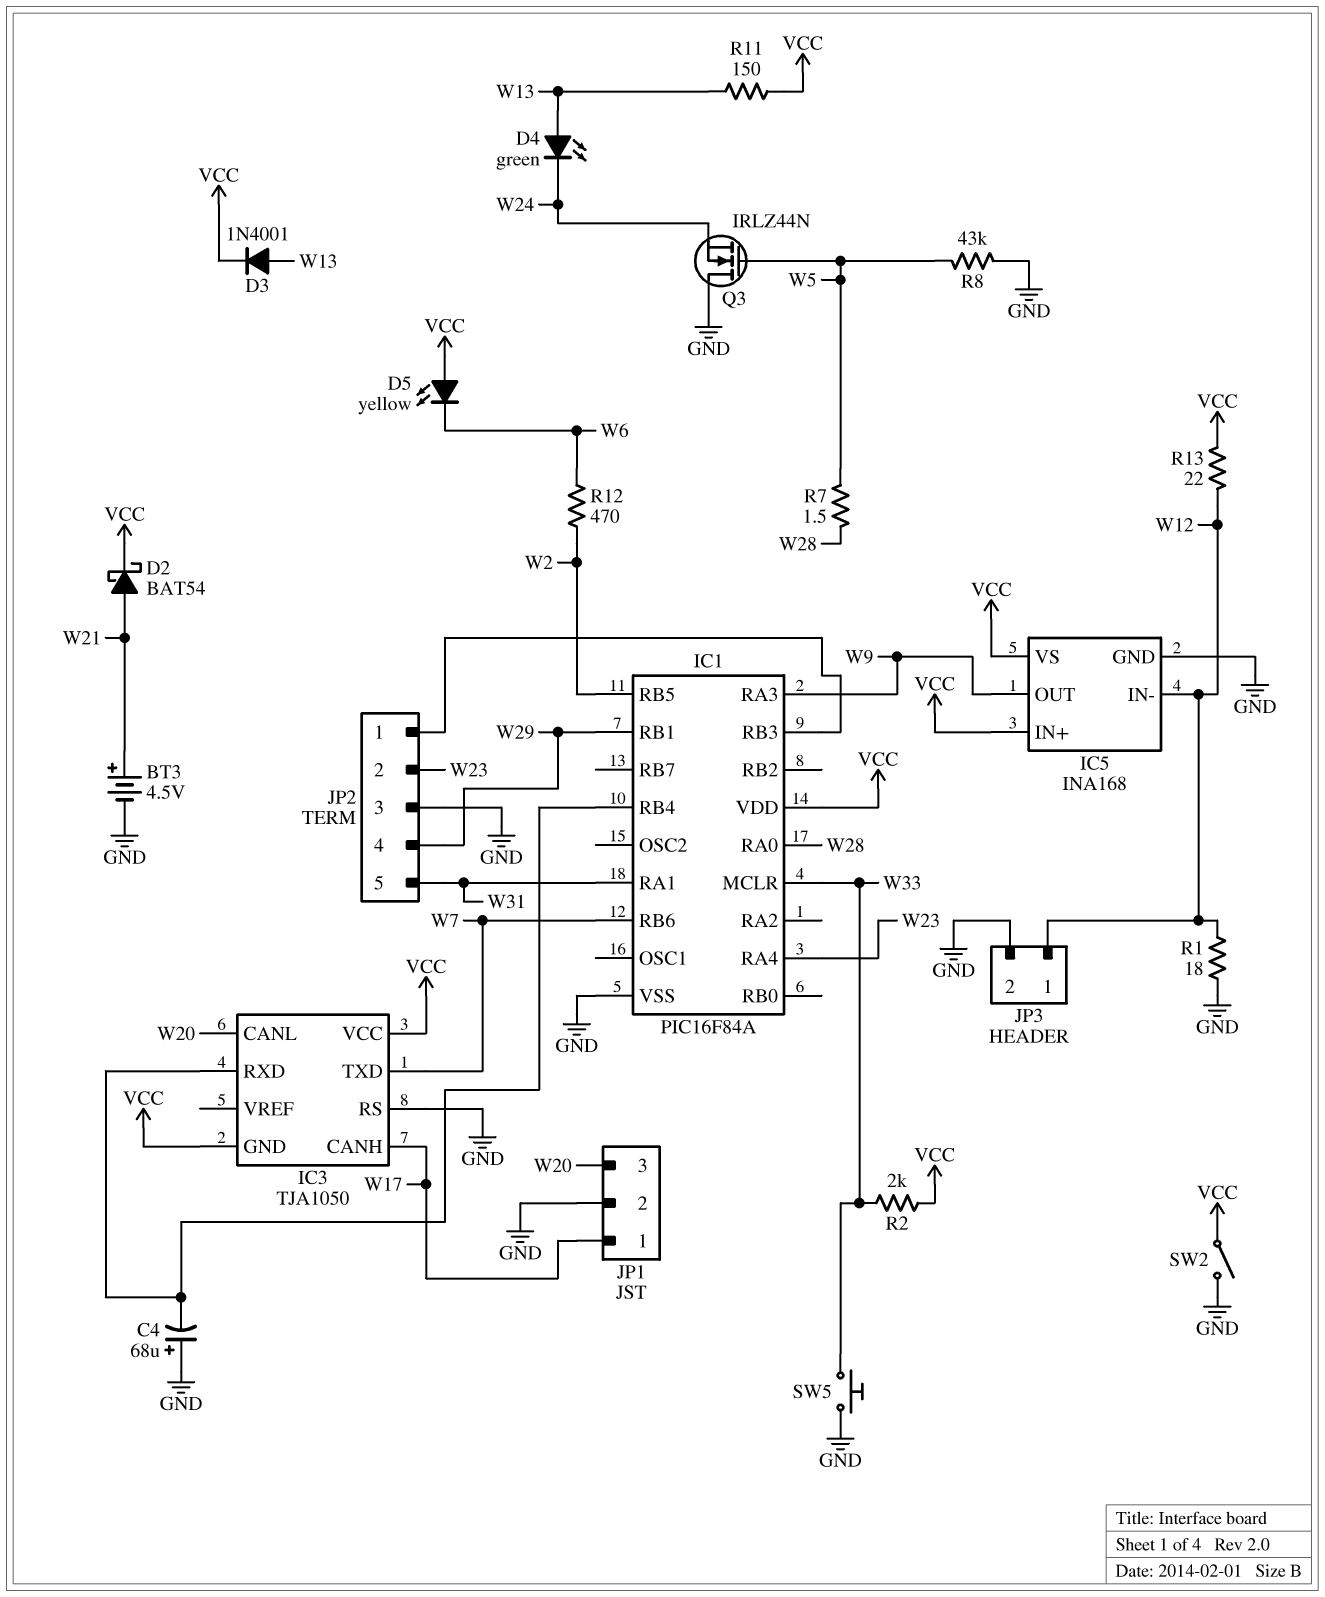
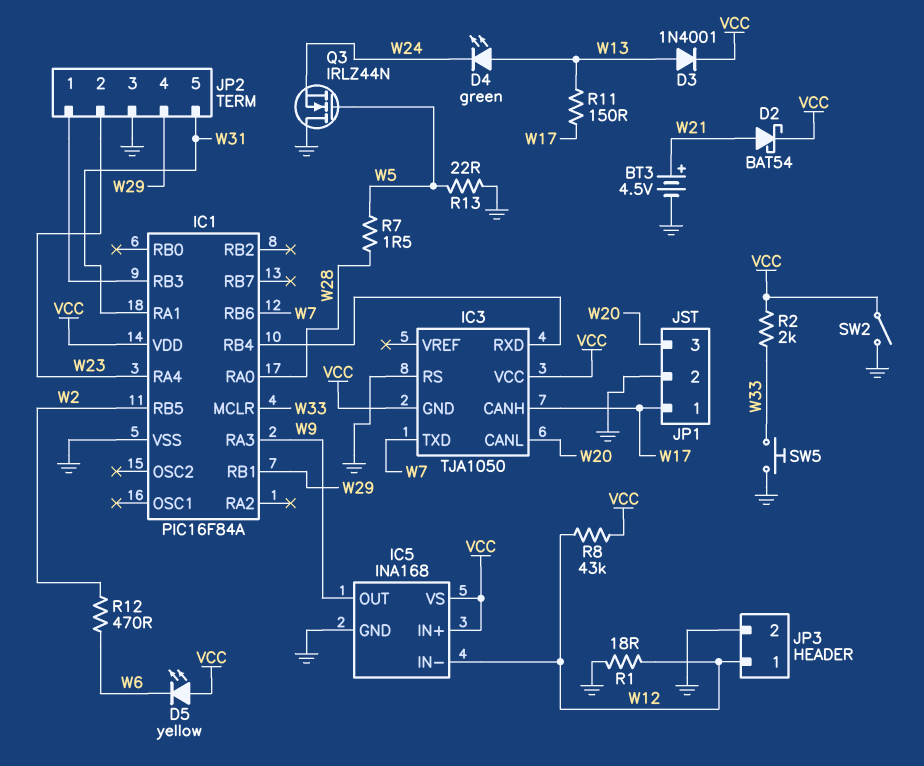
C4: 68uF (plus GND, minus IC1/RB4) -> none
R8: 43k (GND, W5) -> 43k (VCC, W12)
R11: 150 (VCC, W13) -> 150 (W13, W17)
R13: 22 (VCC, W12) -> 22 (GND, W5)

